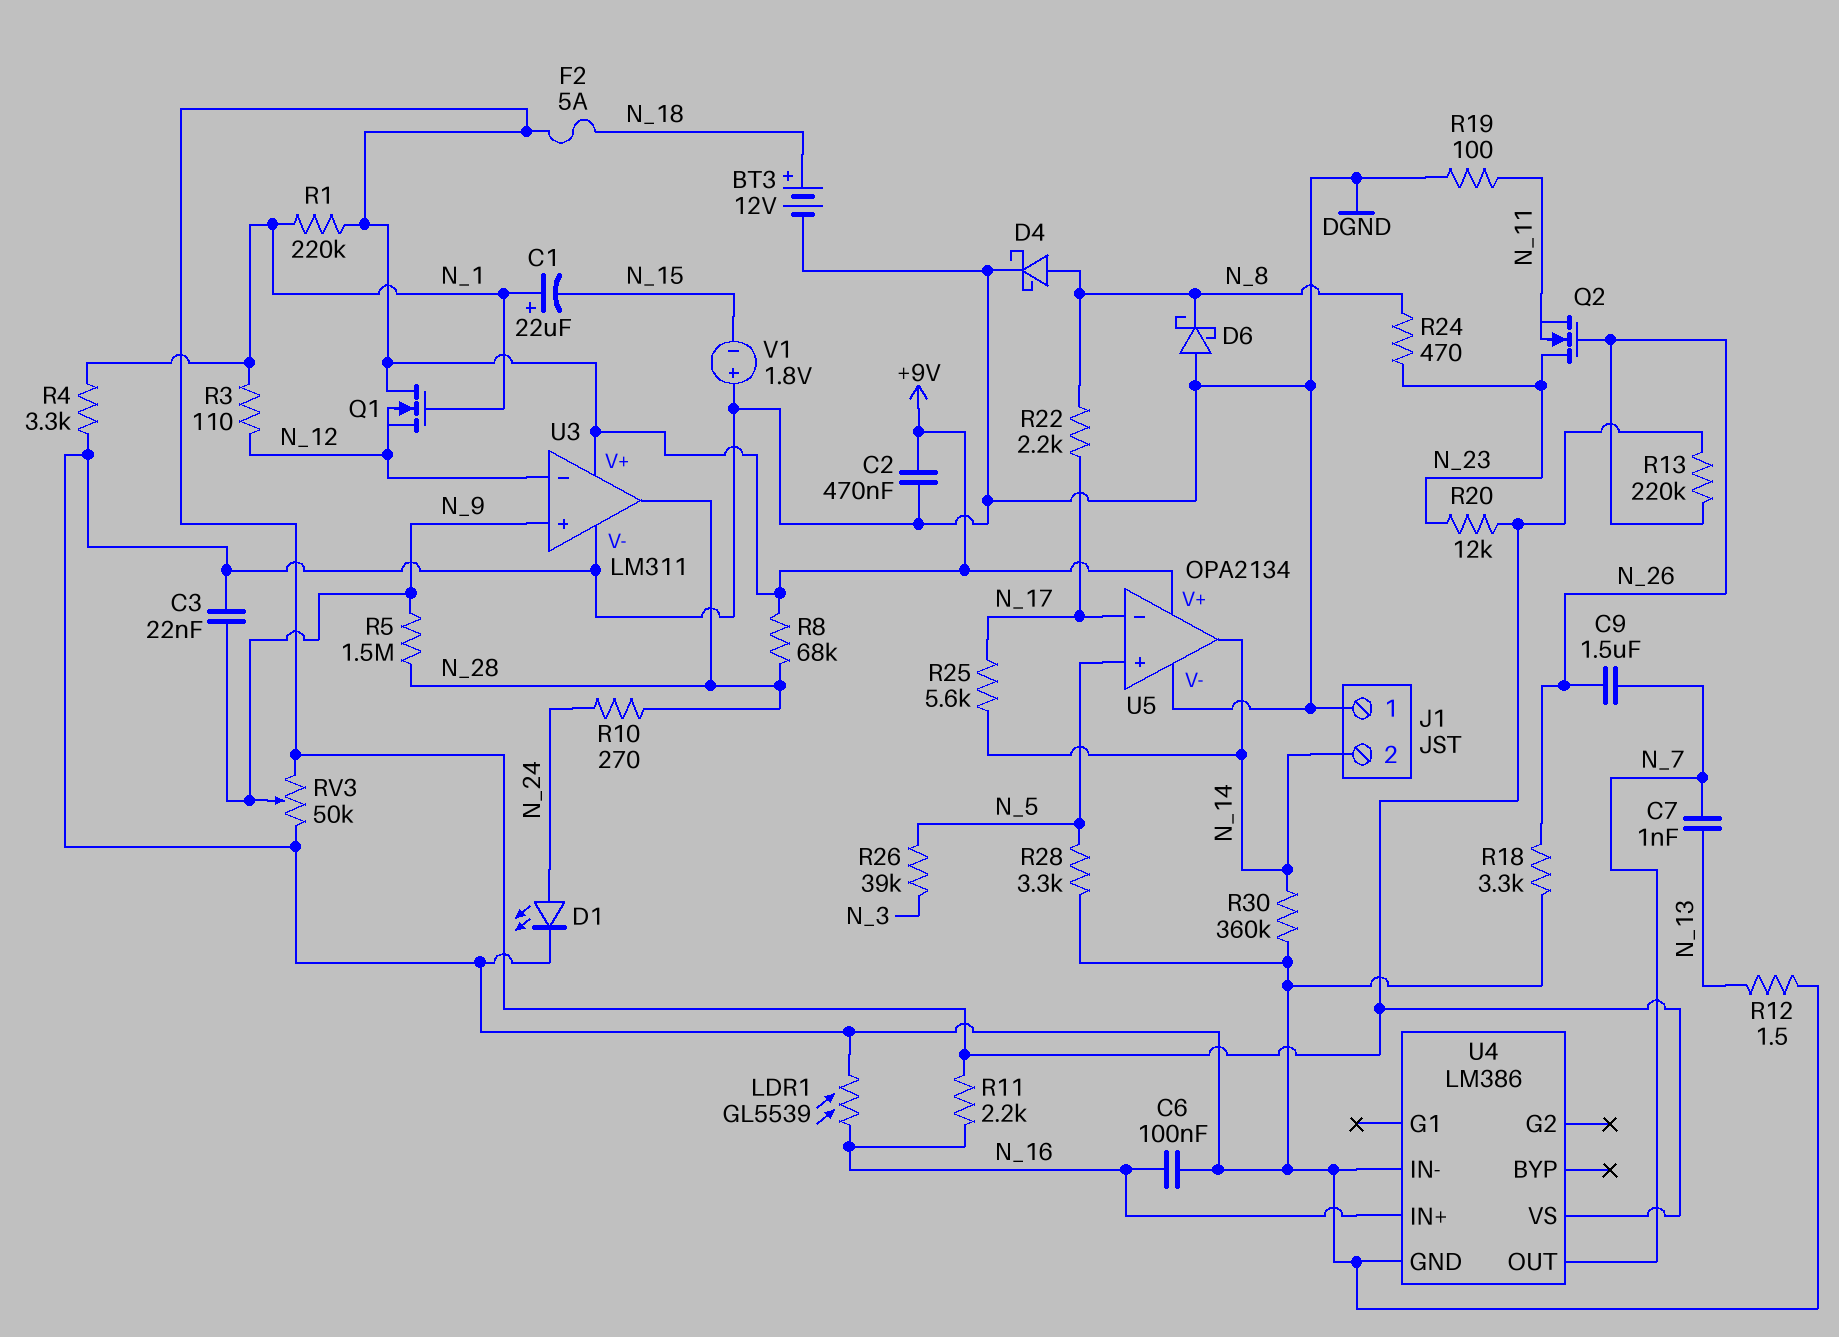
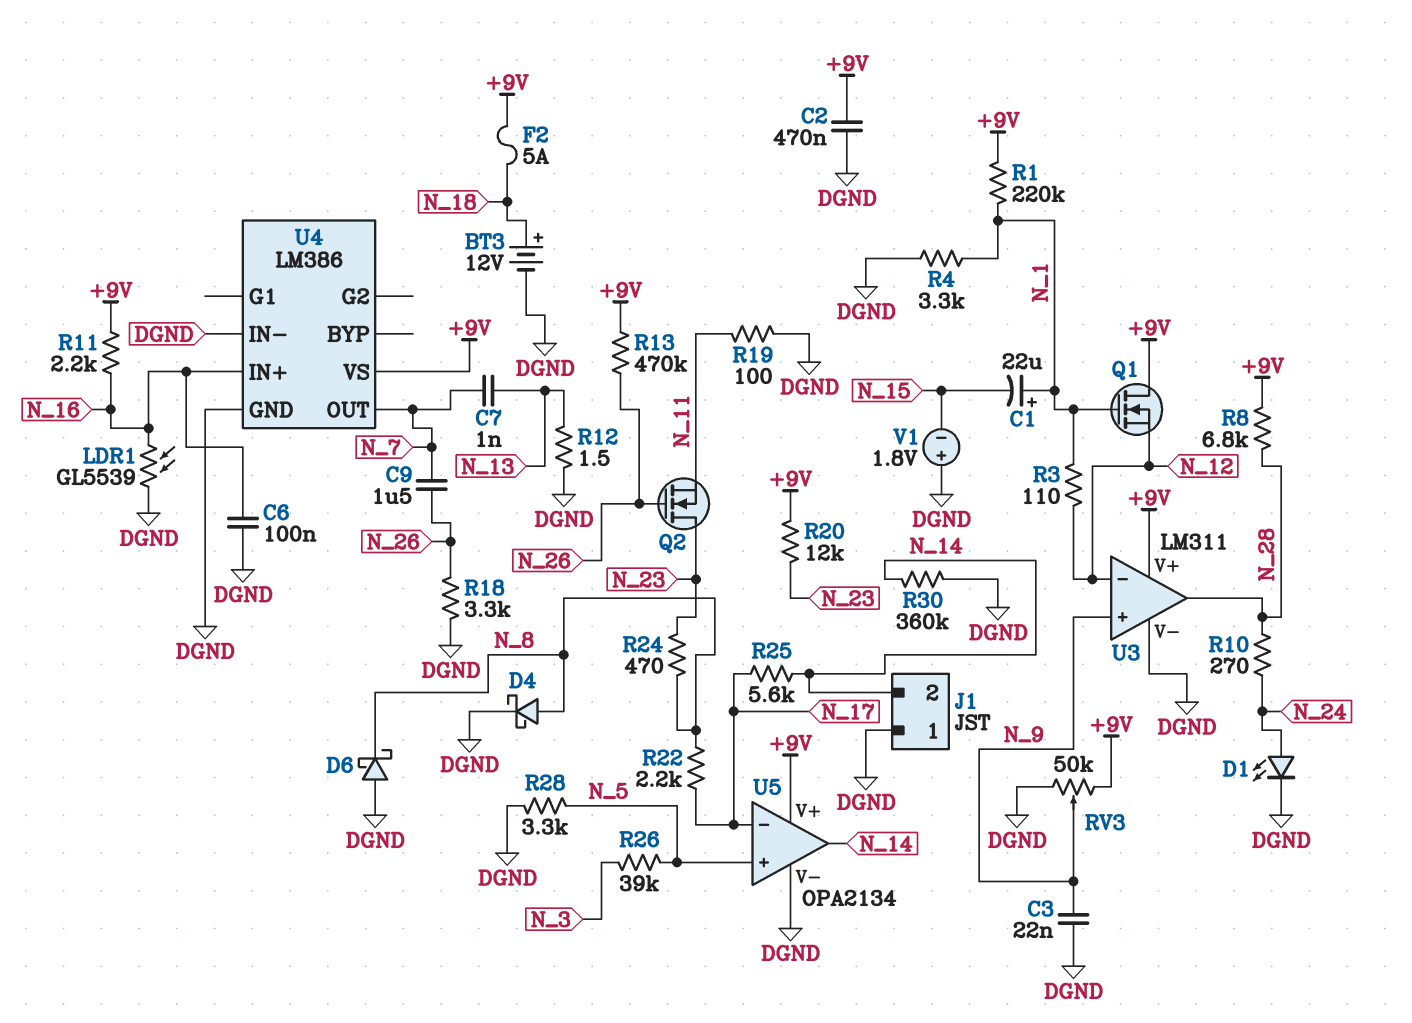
R5: 1.5M (N_9, N_28) -> none
R8: 68k (+9V, N_28) -> 6.8k (+9V, N_28)
R13: 220k (+9V, N_26) -> 470k (+9V, N_26)

